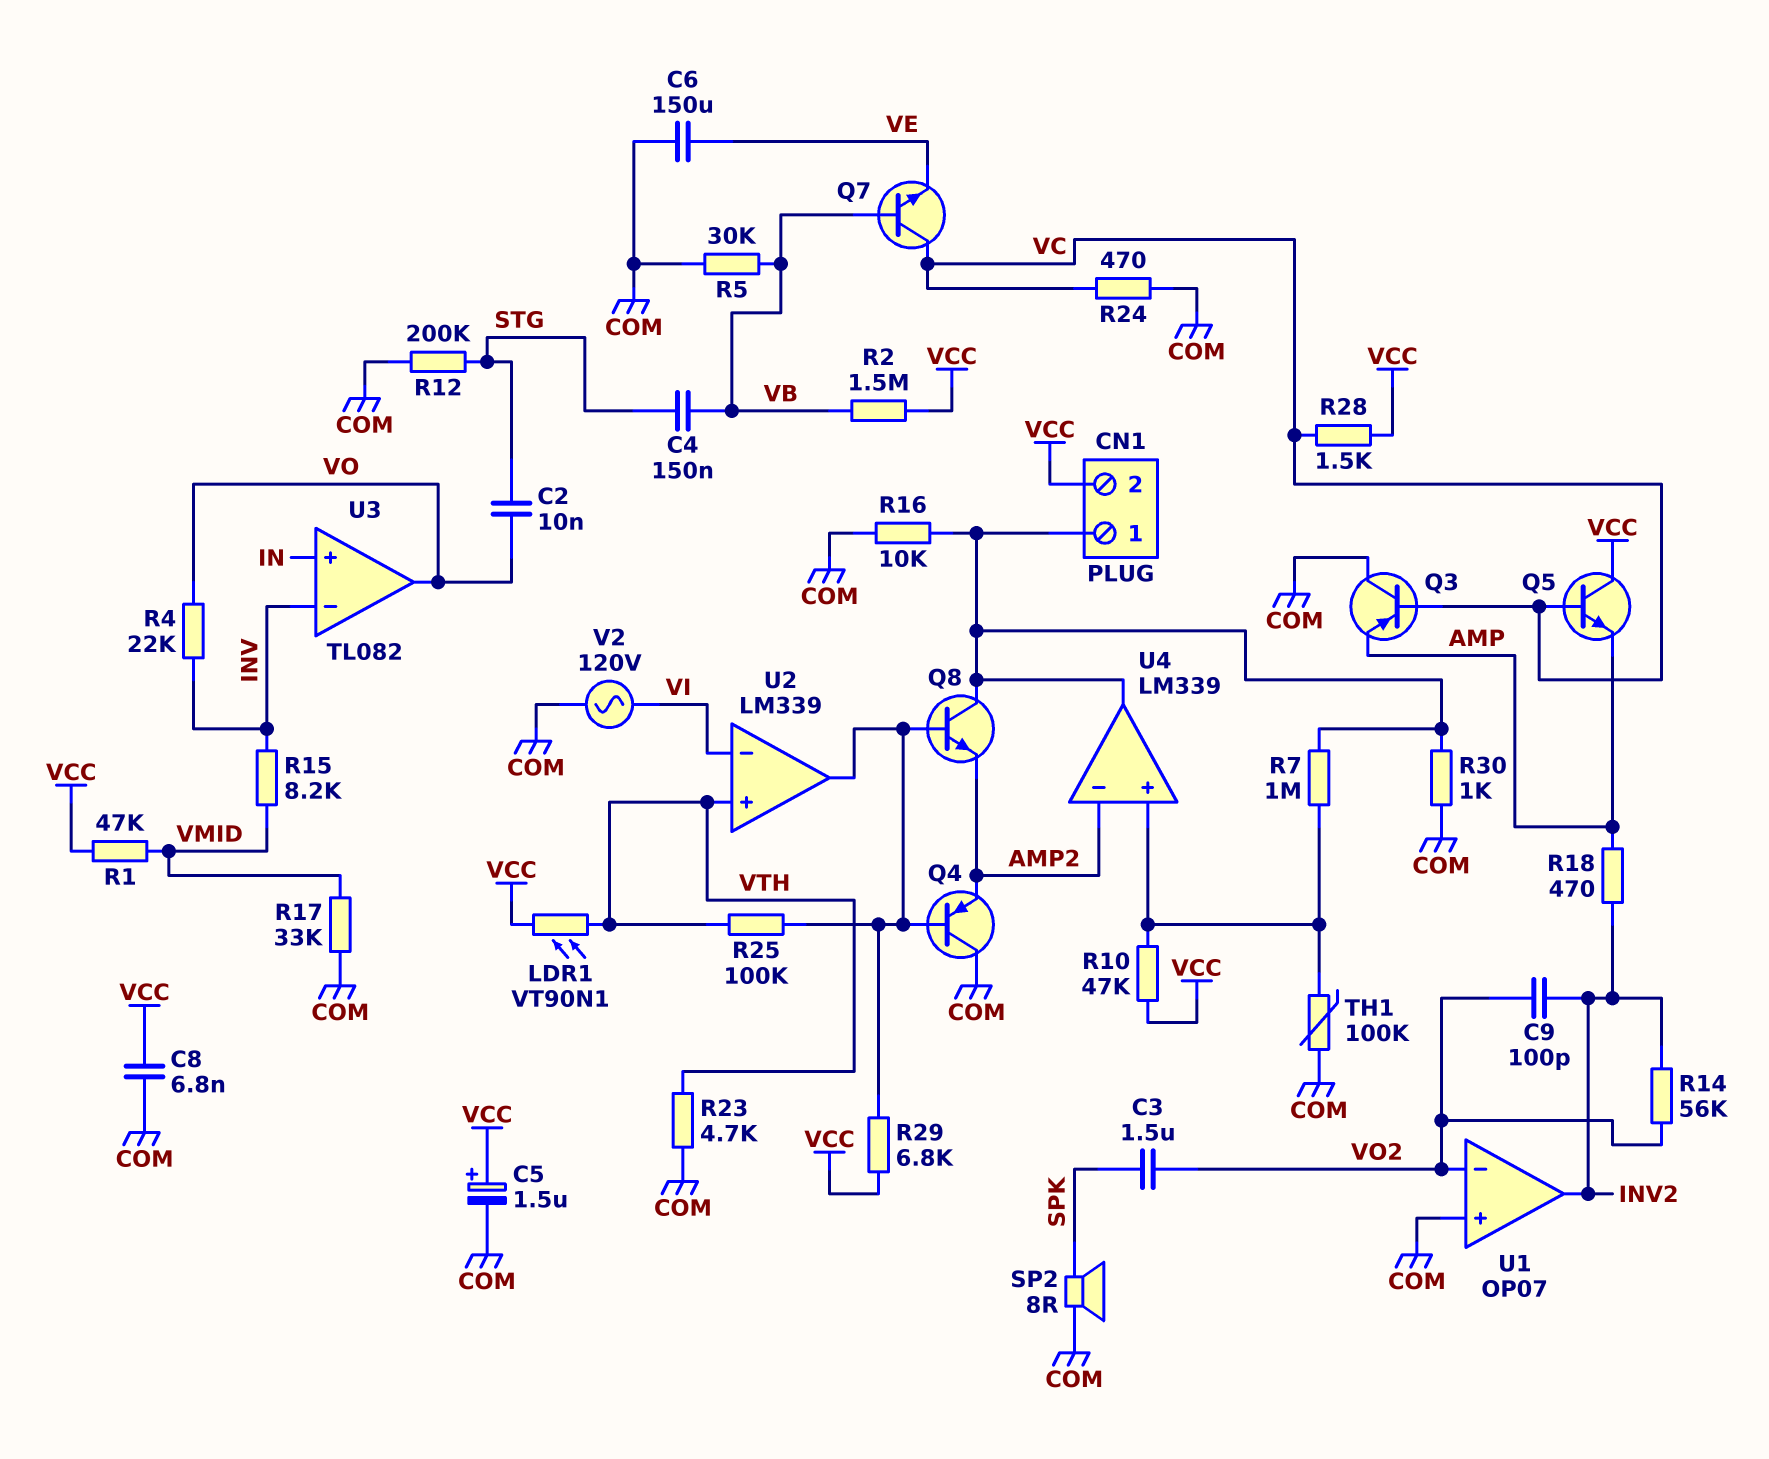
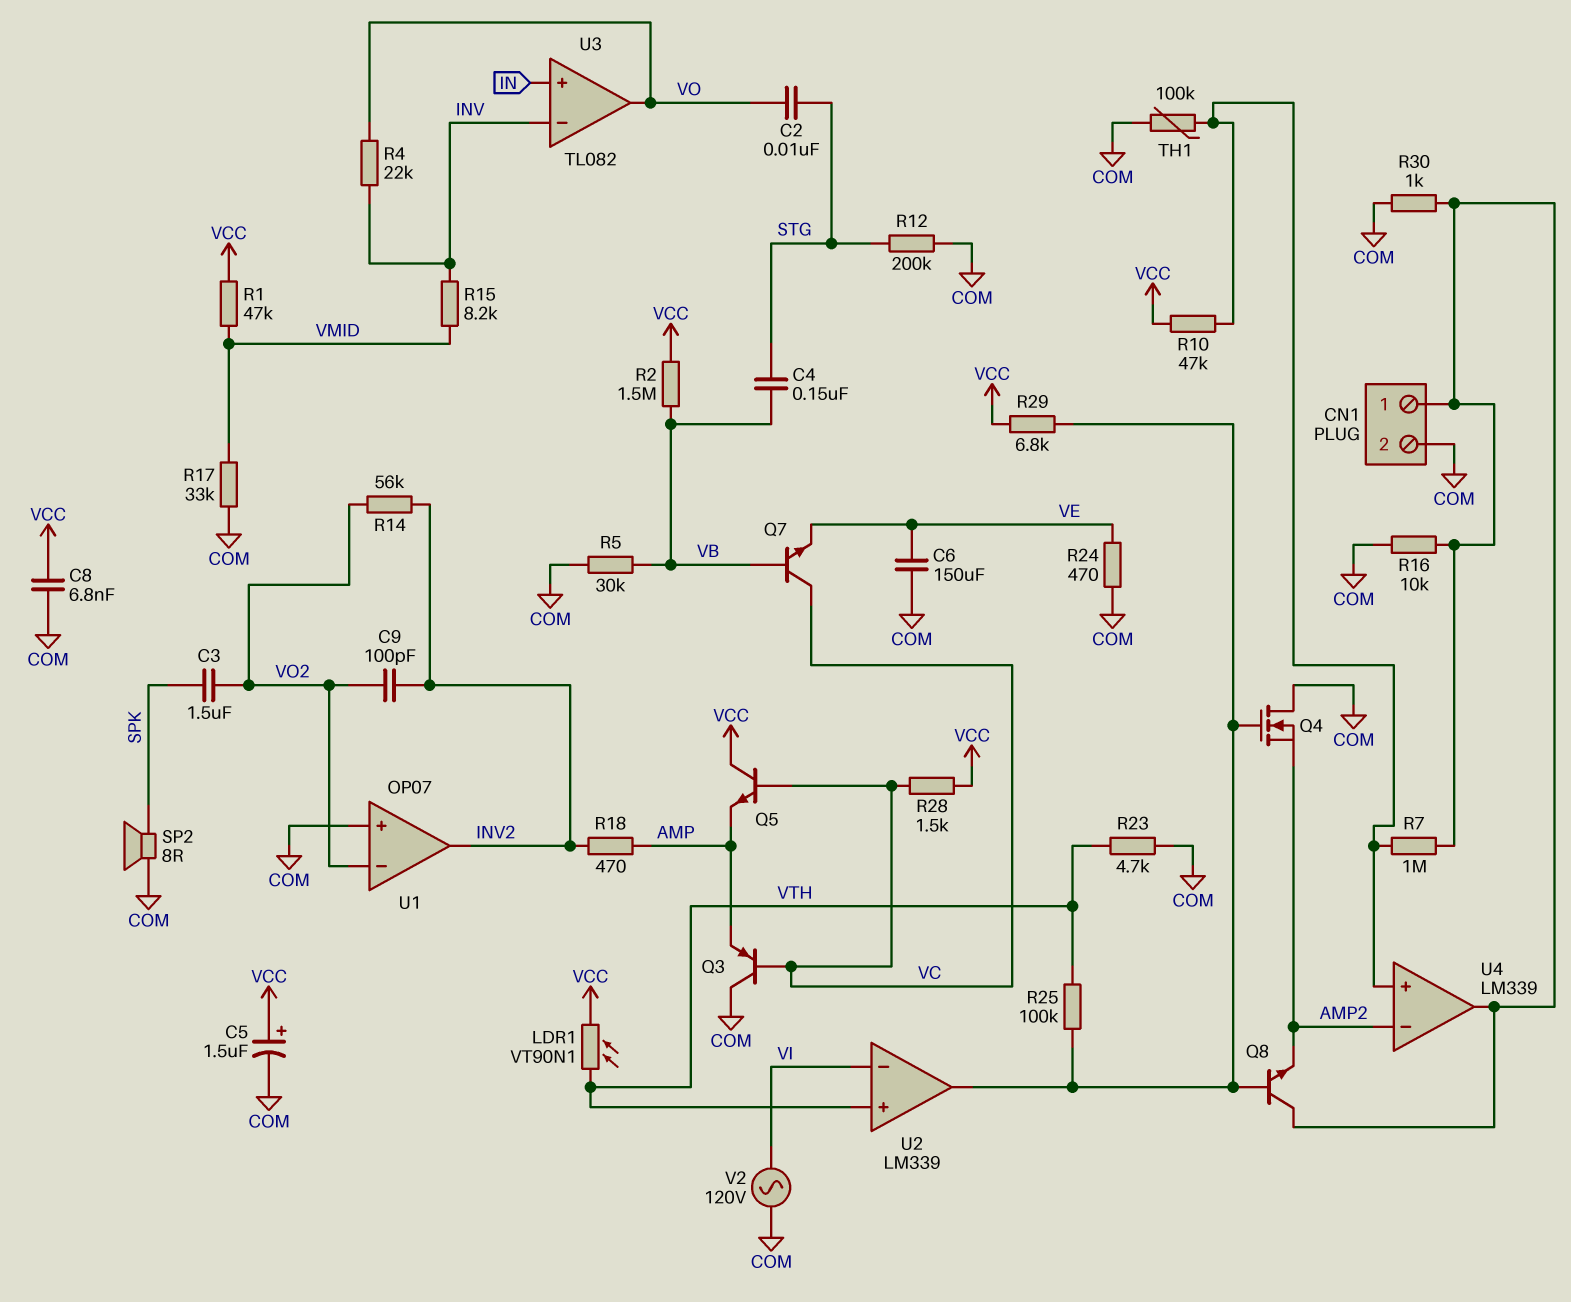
CN1 pin 2: VCC -> COM
Q4: PNP (B U2/out, C COM, E AMP2) -> NMOS (G U2/out, D COM, S AMP2)
R24: 470 (COM, VC) -> 470 (COM, VE)

